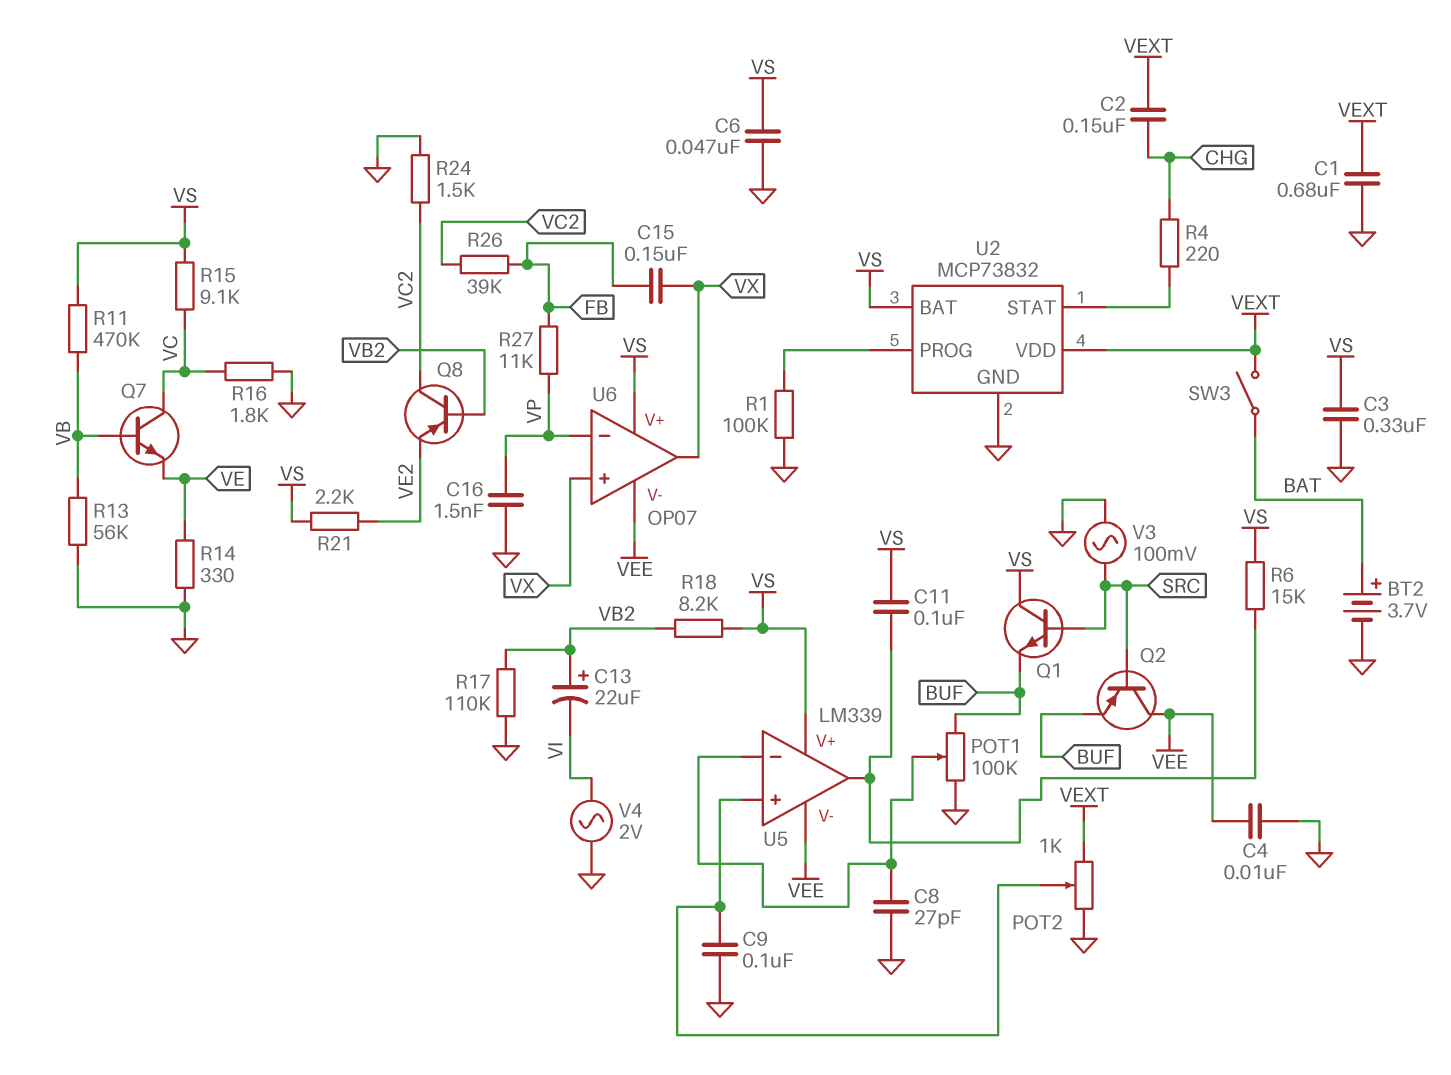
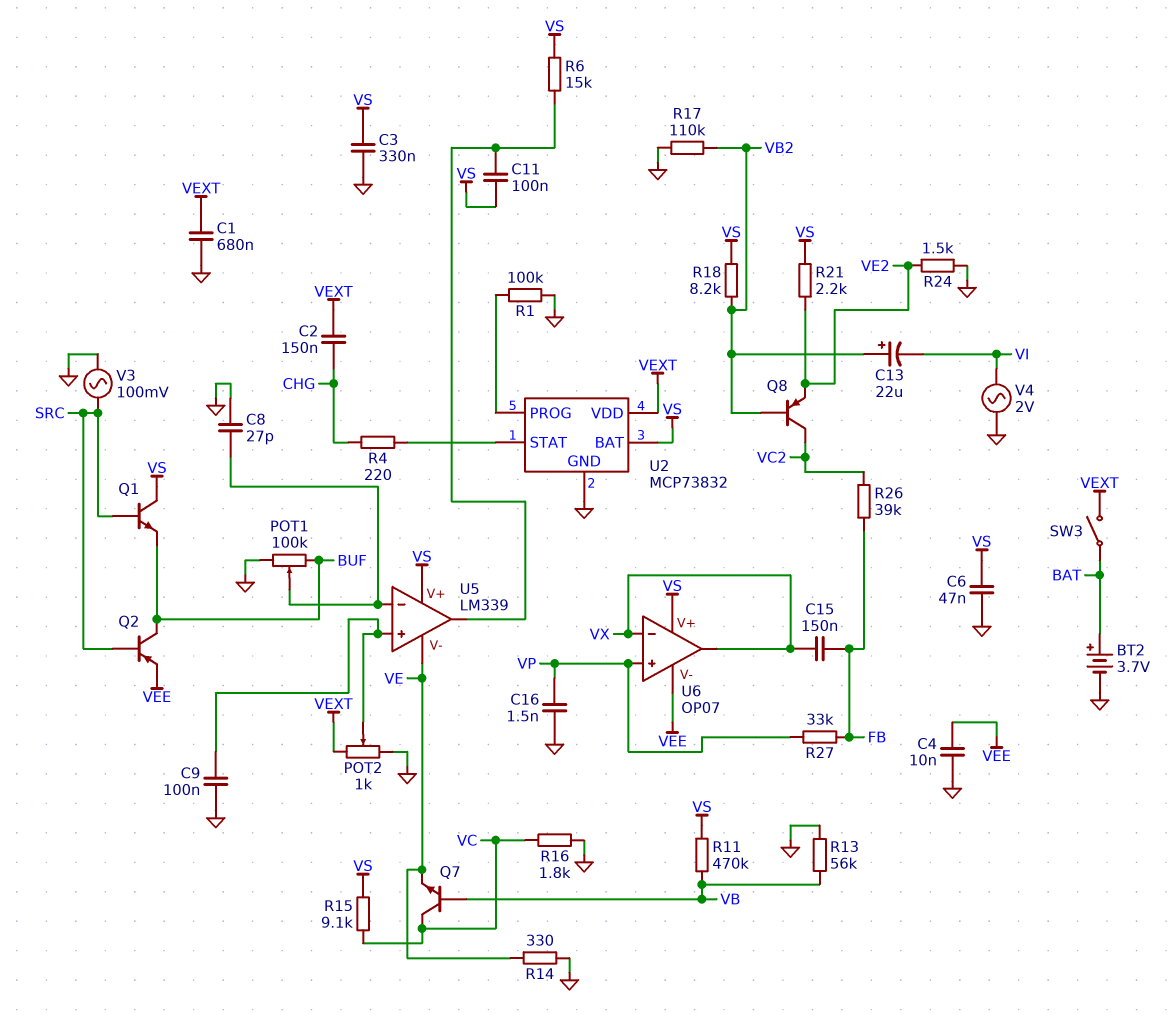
Q2: PNP (B SRC, C VEE, E BUF) -> PNP (B SRC, C BUF, E VEE)
R24: 1.5k (GND, VC2) -> 1.5k (GND, VE2)
R27: 11k (FB, VP) -> 33k (FB, VP)
U5 pin V-: VEE -> VE
U6 pin in+: VX -> VP
U6 pin in-: VP -> VX

